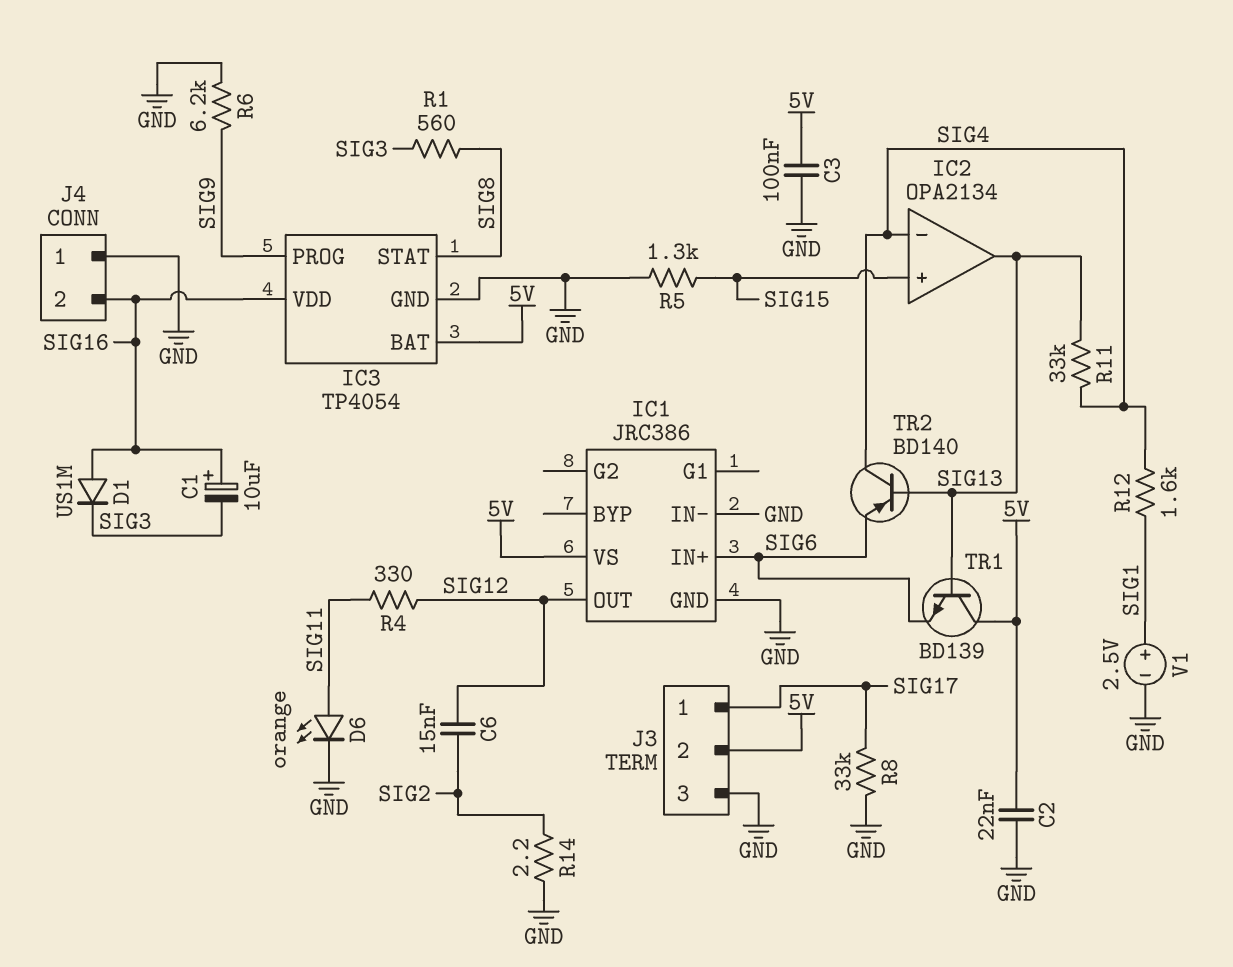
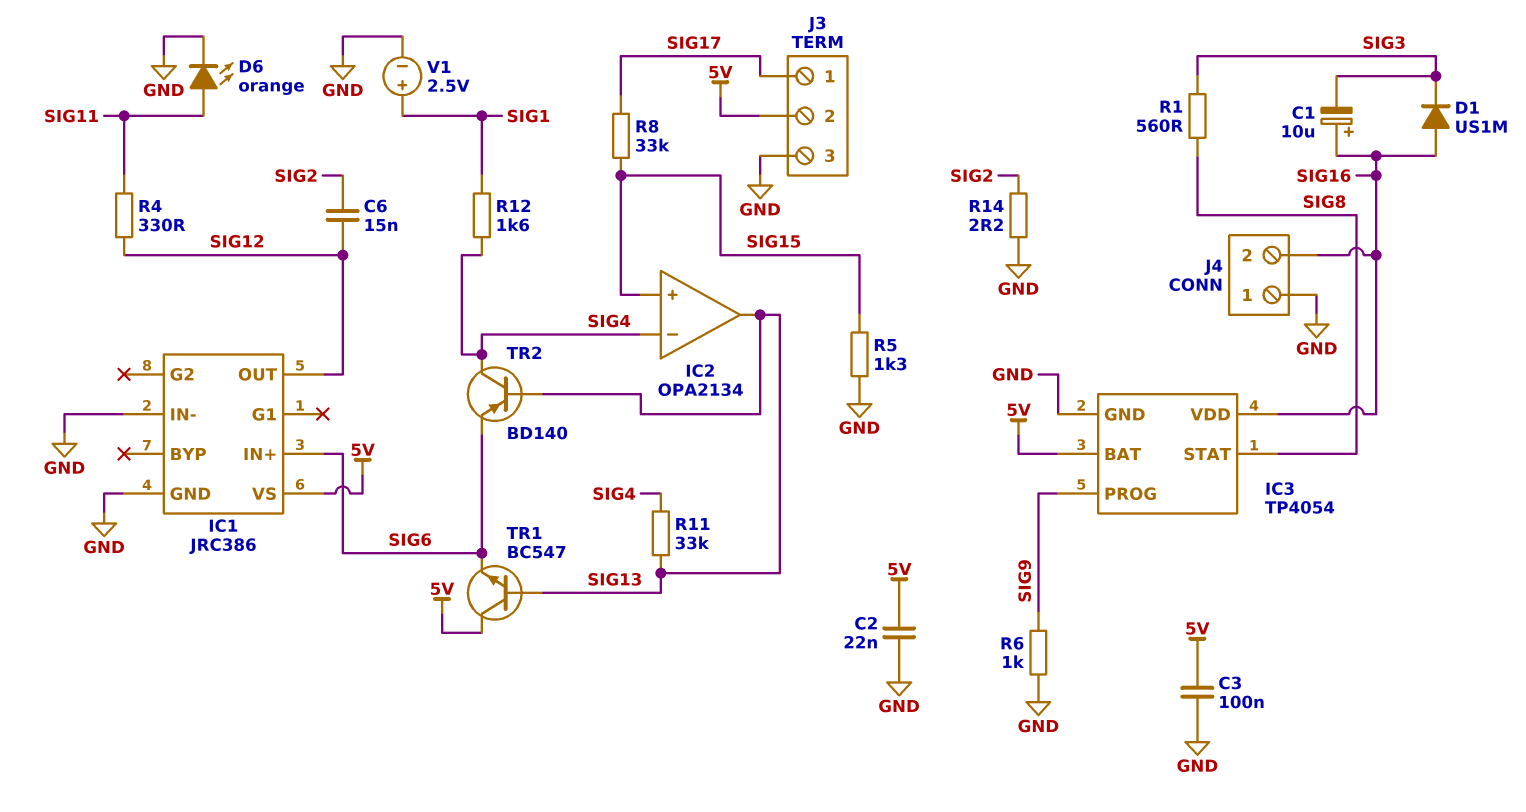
R6: 6.2k (GND, SIG9) -> 1k (GND, SIG9)
R8: 33k (GND, SIG17) -> 33k (SIG15, SIG17)
TR1: NPN BD139 (B SIG13, C 5V, E SIG6) -> NPN BC547 (B SIG13, C 5V, E SIG6)

